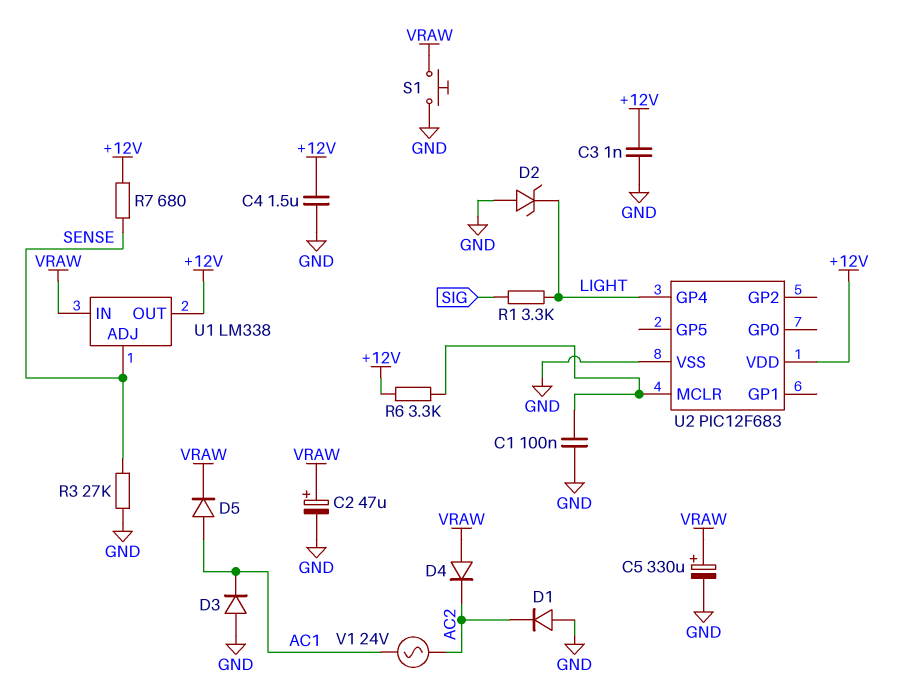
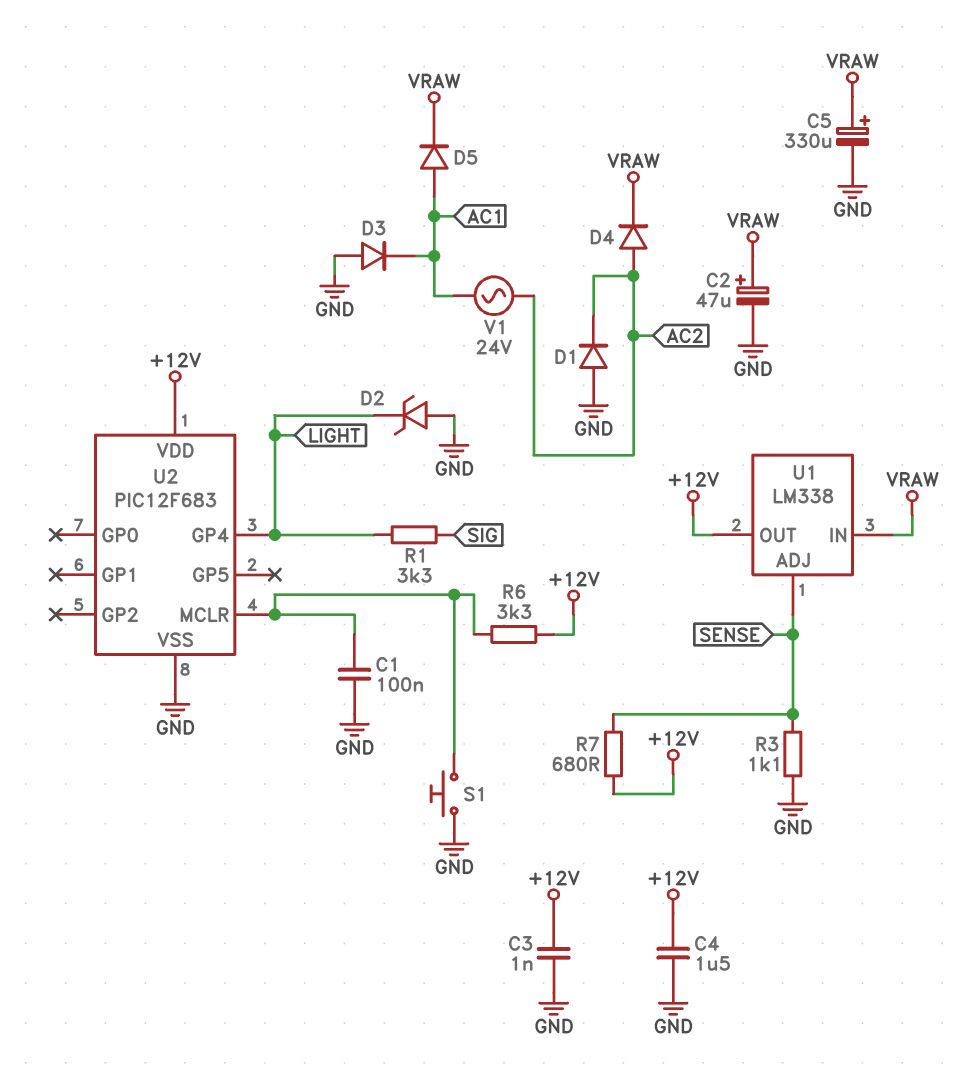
D4: diode (A VRAW, K AC2) -> diode (A AC2, K VRAW)
R3: 27k (GND, SENSE) -> 1.1k (GND, SENSE)
S1: button (GND, VRAW) -> button (GND, U2/MCLR)

